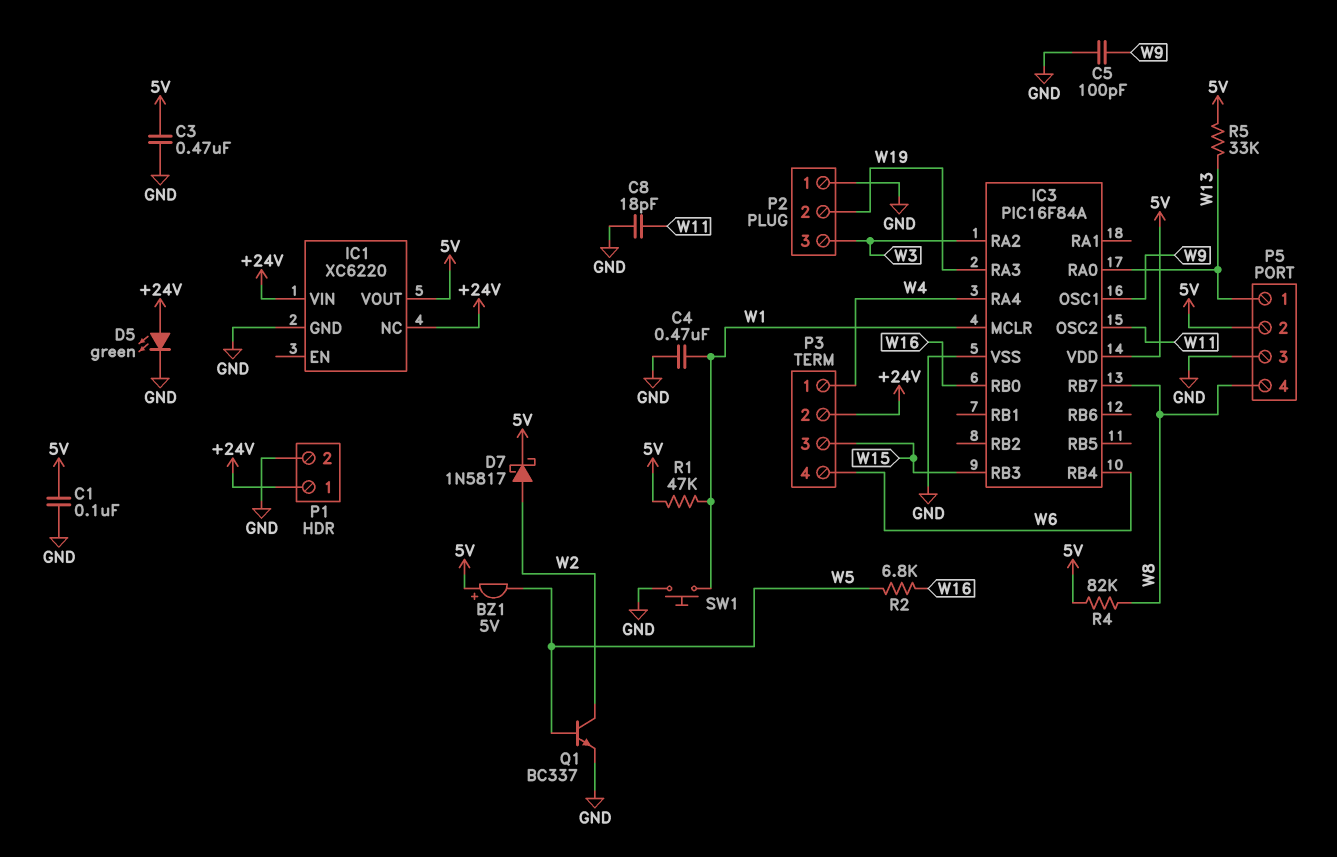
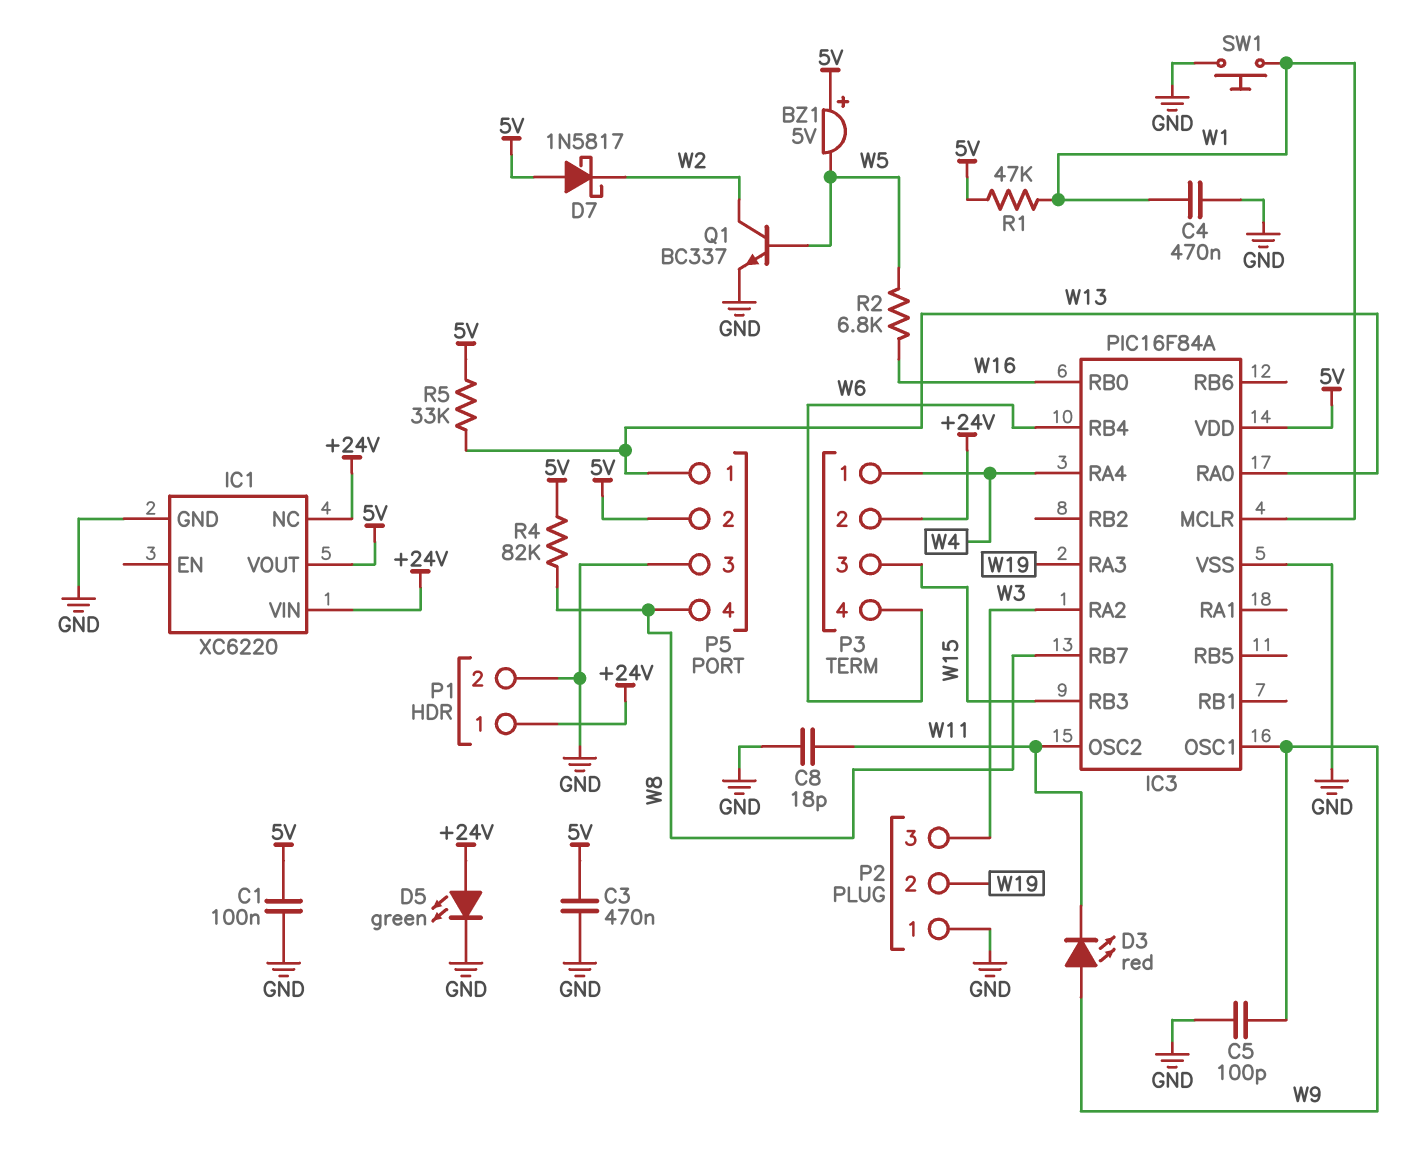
D3: none -> LED red (A W9, K W11)
D7: schottky 1N5817 (A W2, K 5V) -> schottky 1N5817 (A 5V, K W2)

